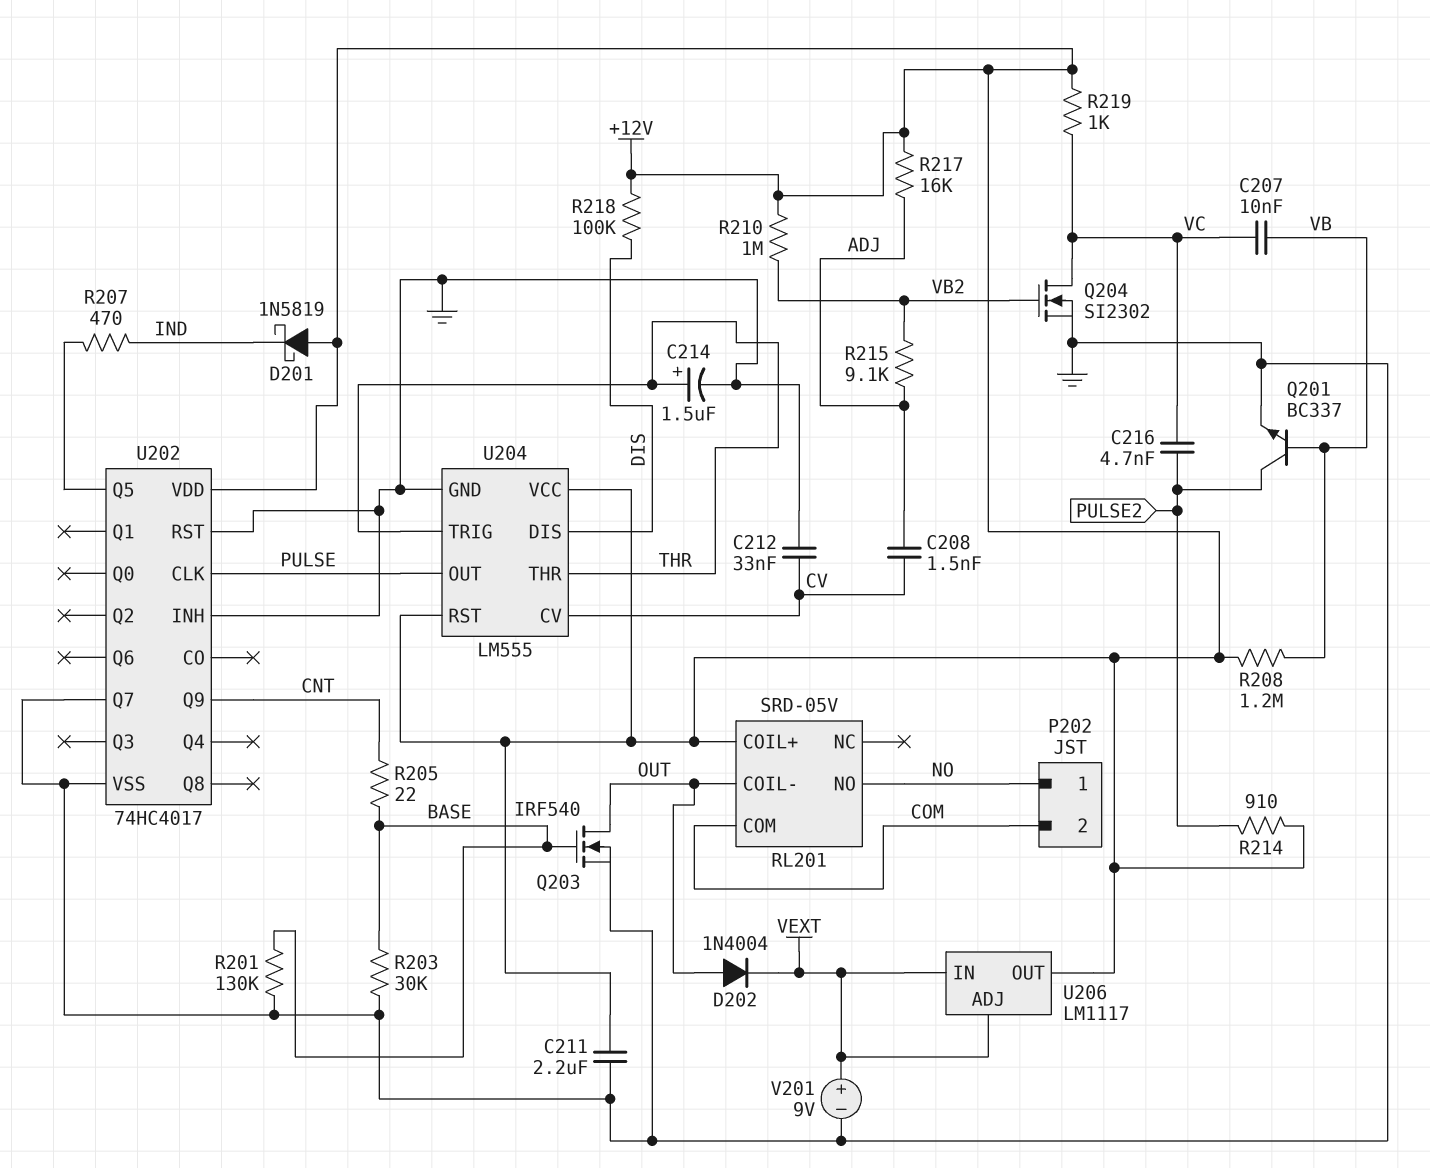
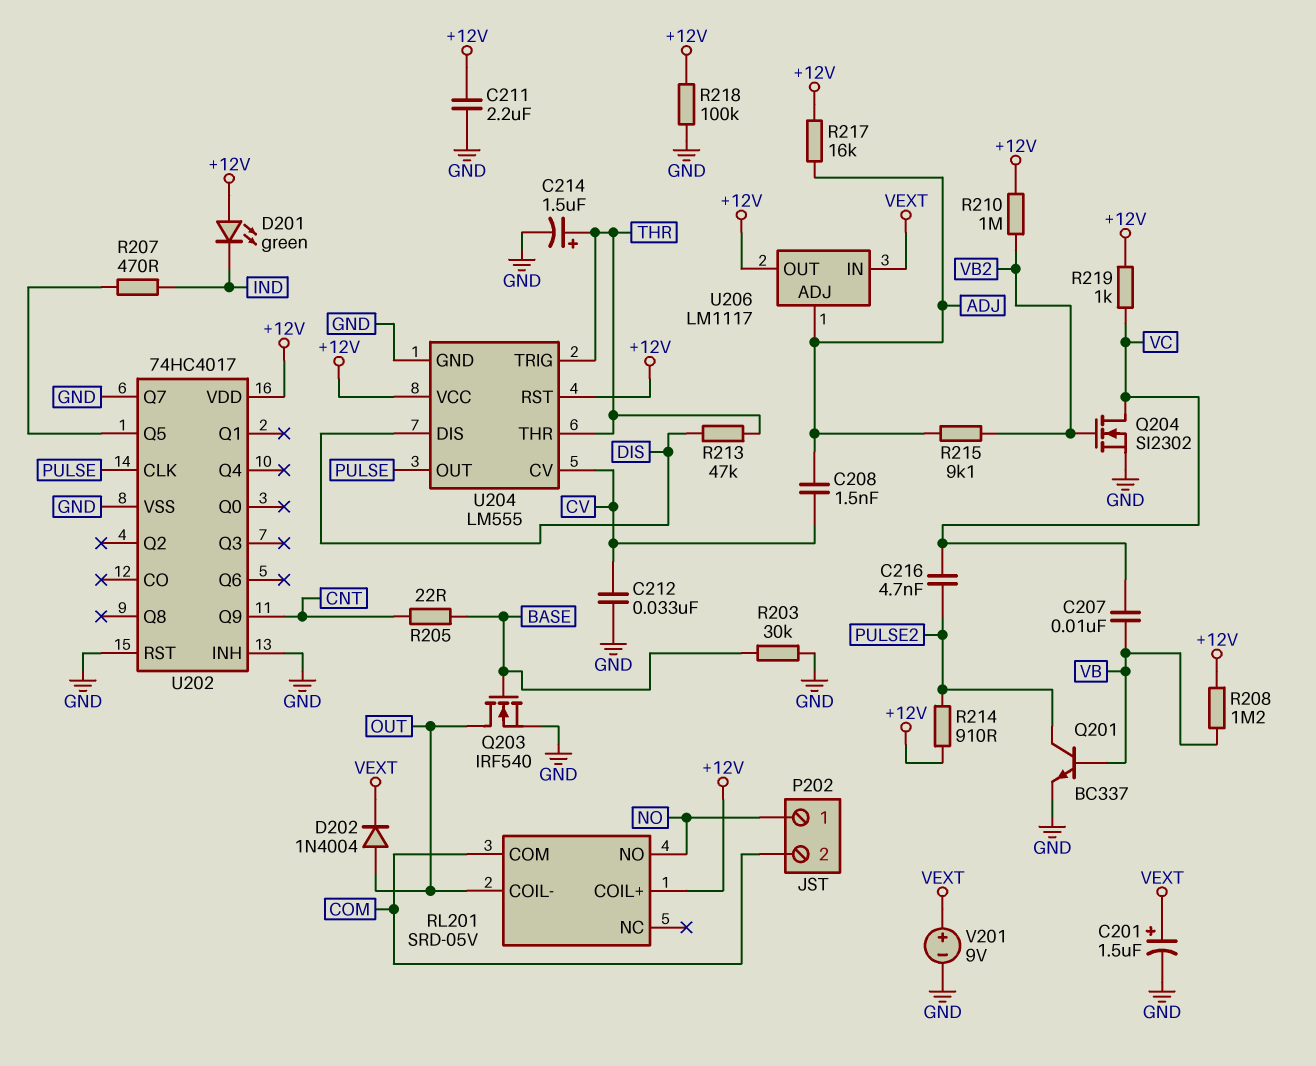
C201: none -> 1.5uF (plus VEXT, minus GND)
D201: schottky 1N5819 (A +12V, K IND) -> LED green (A +12V, K IND)
R201: 130k (BASE, GND) -> none
R213: none -> 47k (DIS, THR)
R218: 100k (+12V, DIS) -> 100k (+12V, GND)
U206 pin ADJ: VEXT -> ADJ

